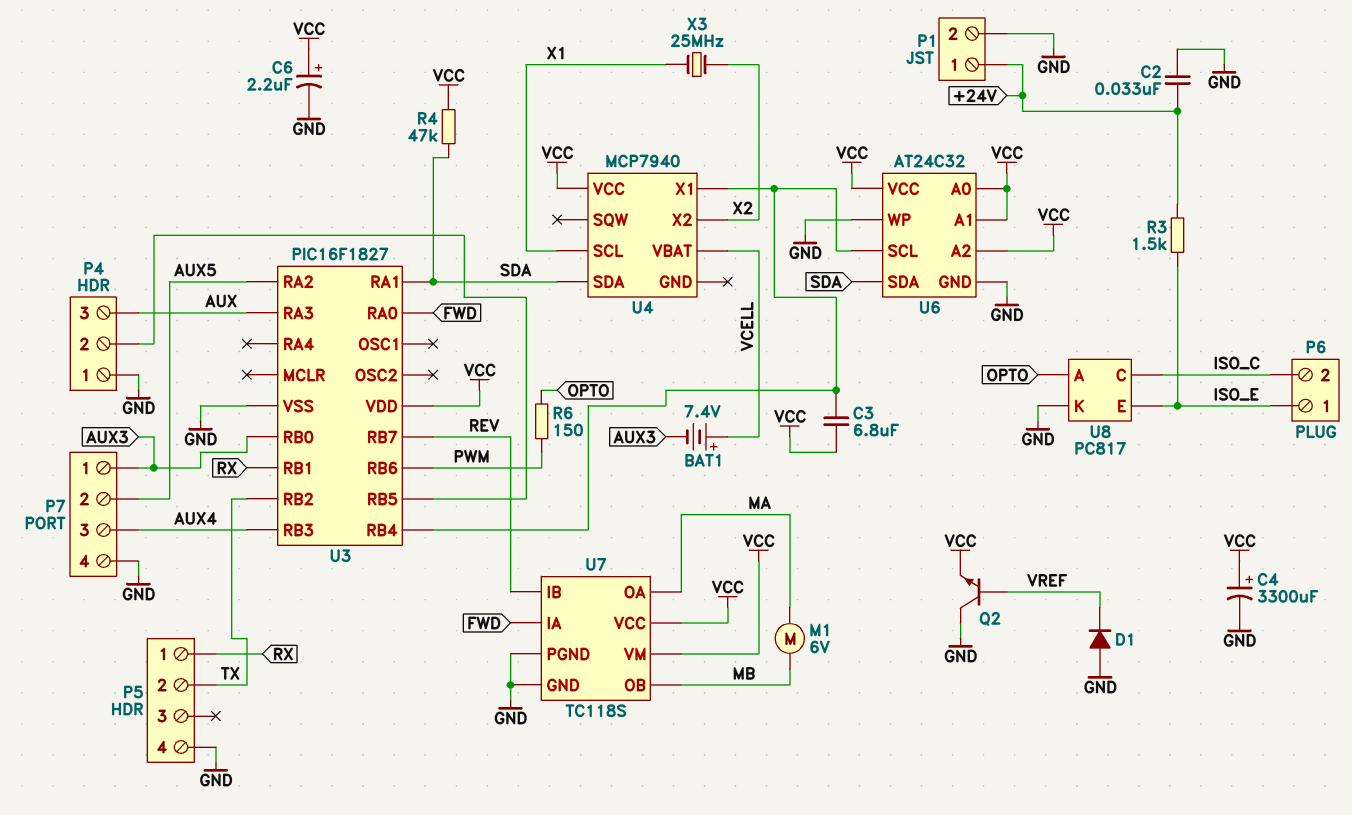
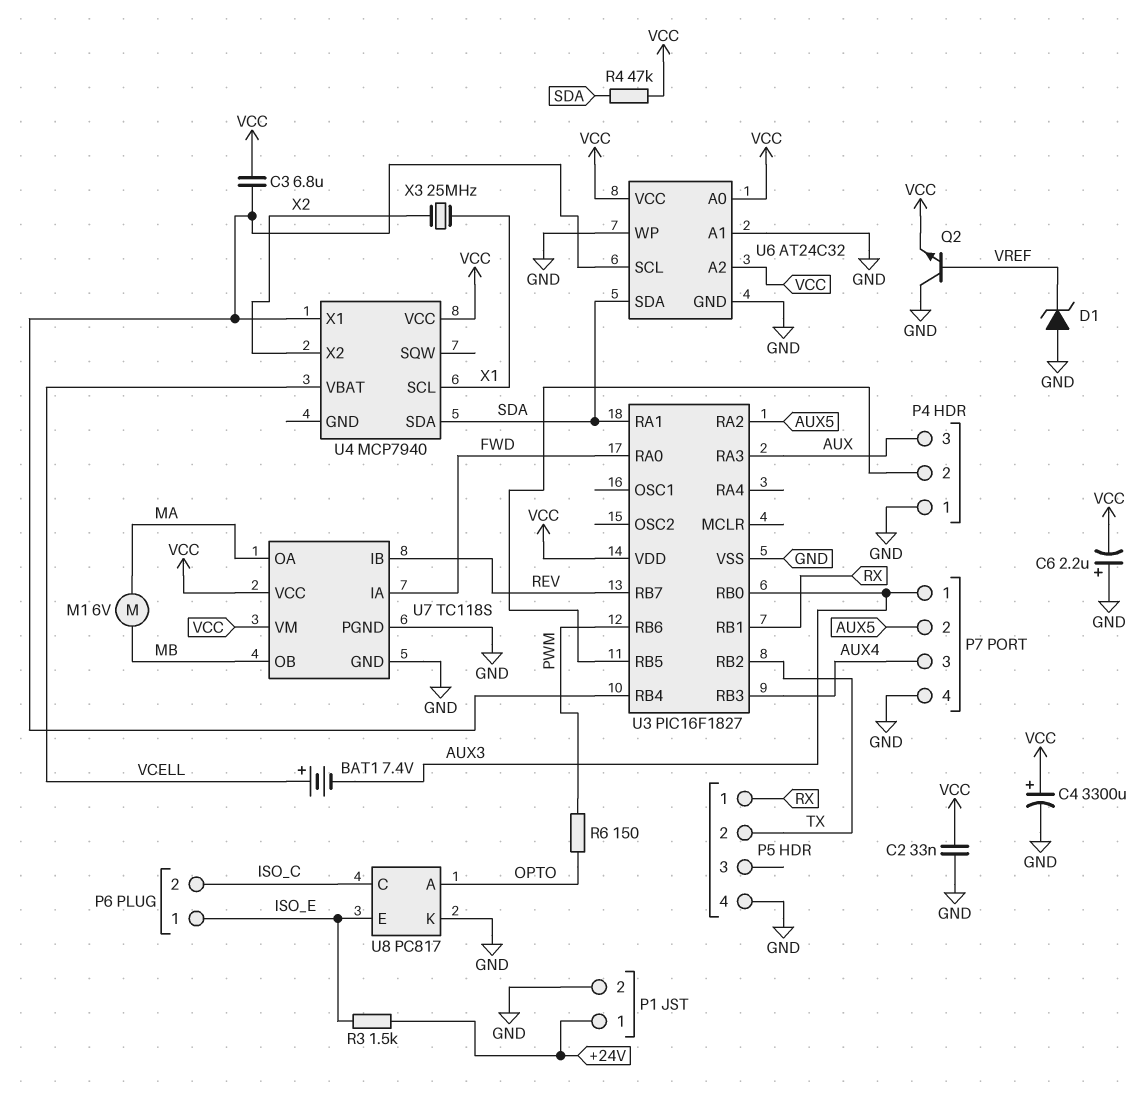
C2: 33nF (+24V, GND) -> 33nF (GND, VCC)
C6: 2.2uF (plus VCC, minus GND) -> 2.2uF (plus GND, minus VCC)
D1: diode (A GND, K VREF) -> zener (A GND, K VREF)
U6 pin A1: VCC -> GND

